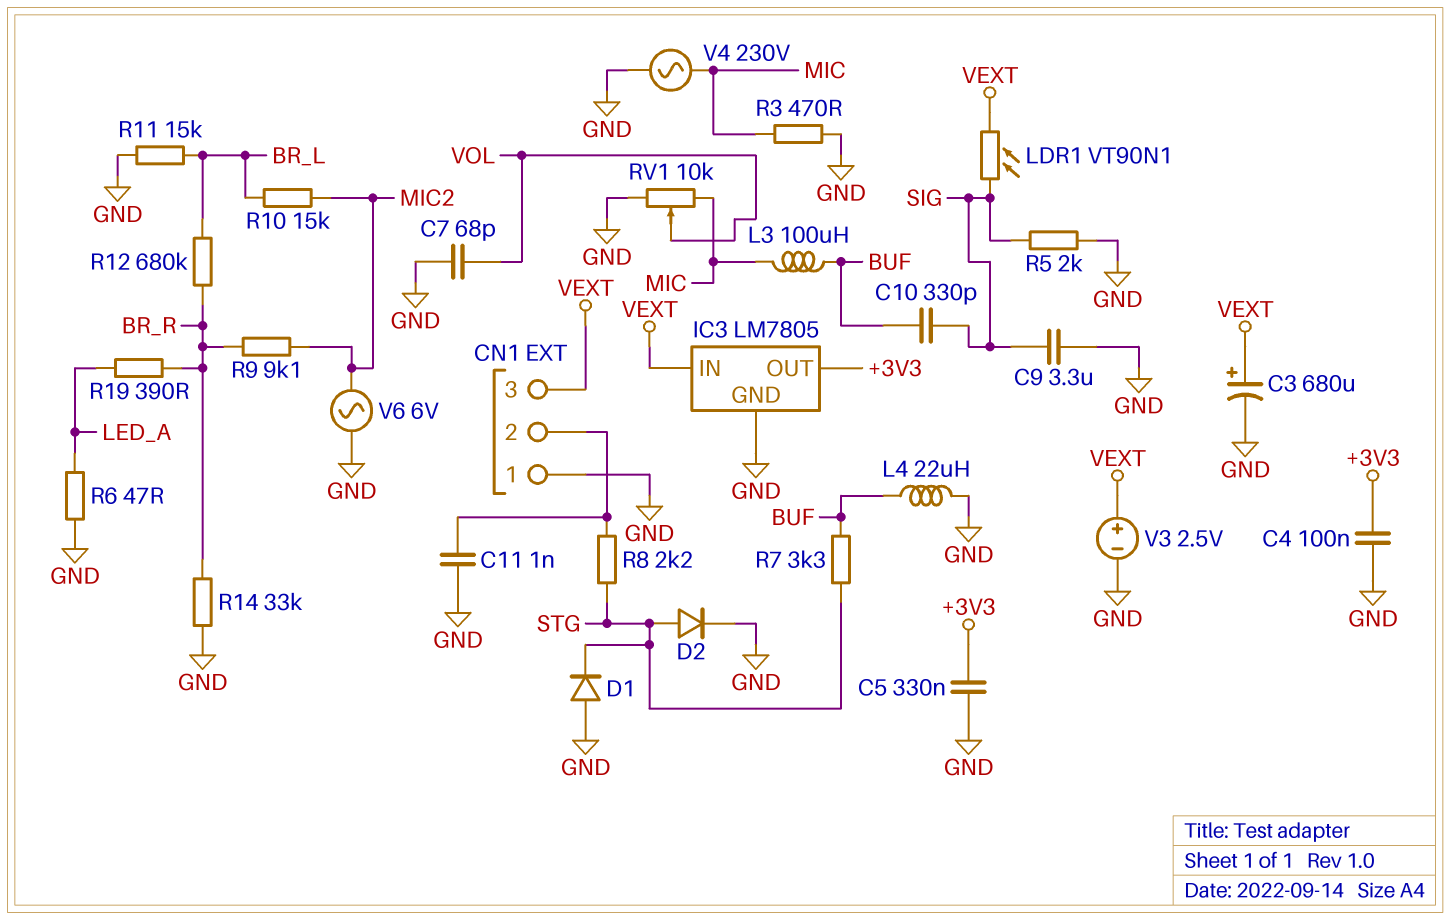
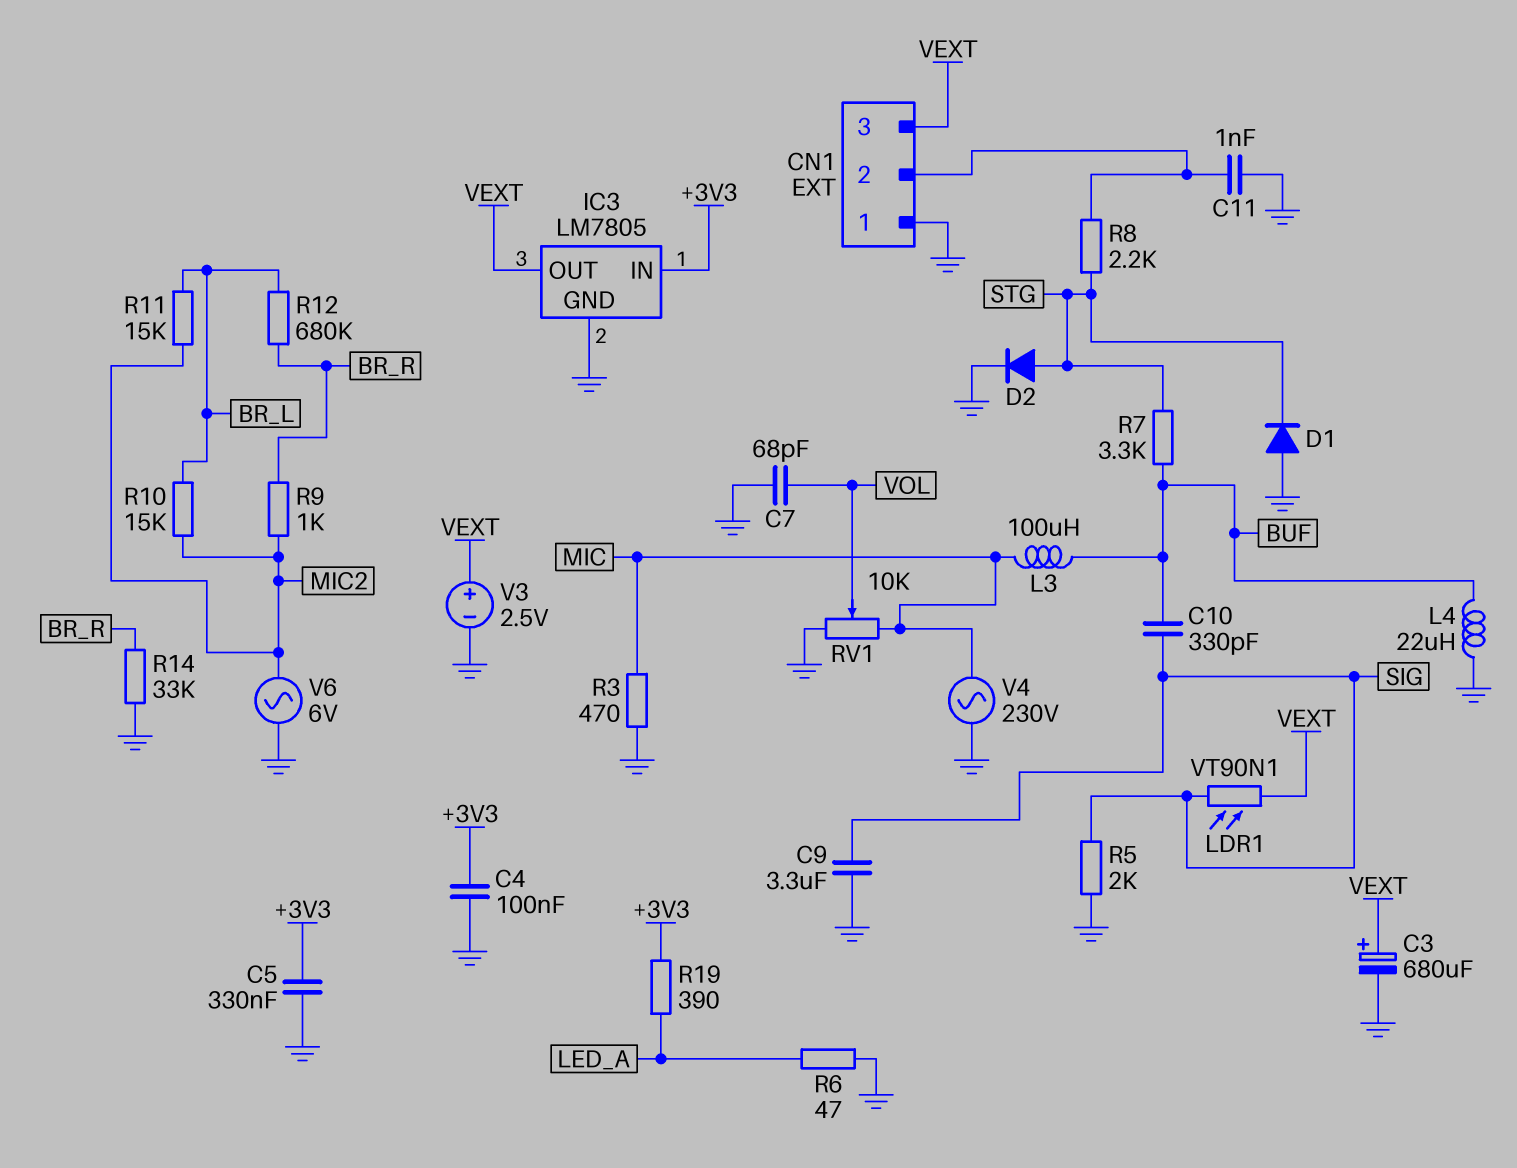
IC3 pin IN: VEXT -> +3V3
IC3 pin OUT: +3V3 -> VEXT
R9: 9.1k (BR_R, MIC2) -> 1k (BR_R, MIC2)
R11: 15k (BR_L, GND) -> 15k (BR_L, MIC2)
R19: 390 (BR_R, LED_A) -> 390 (+3V3, LED_A)

